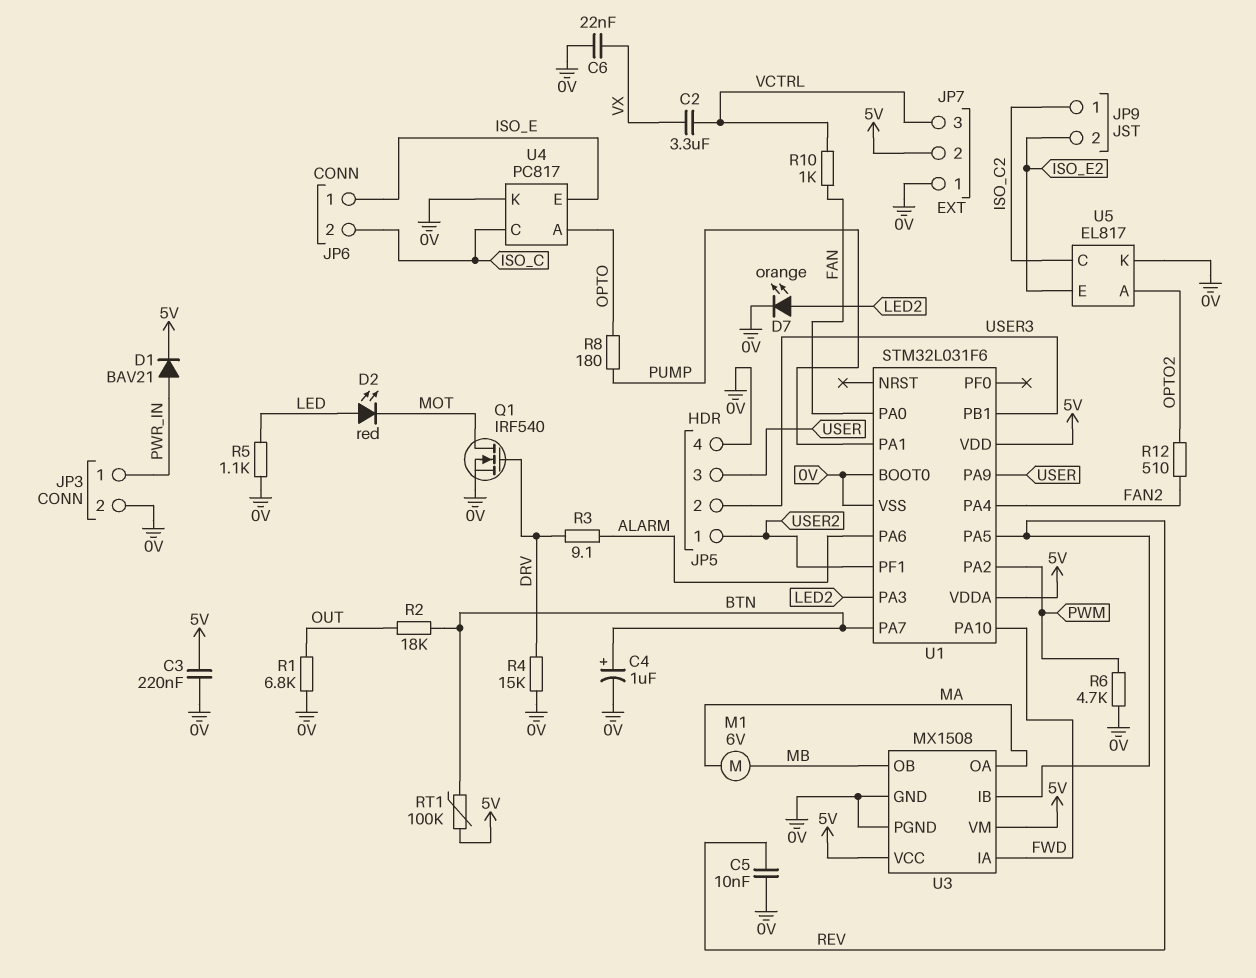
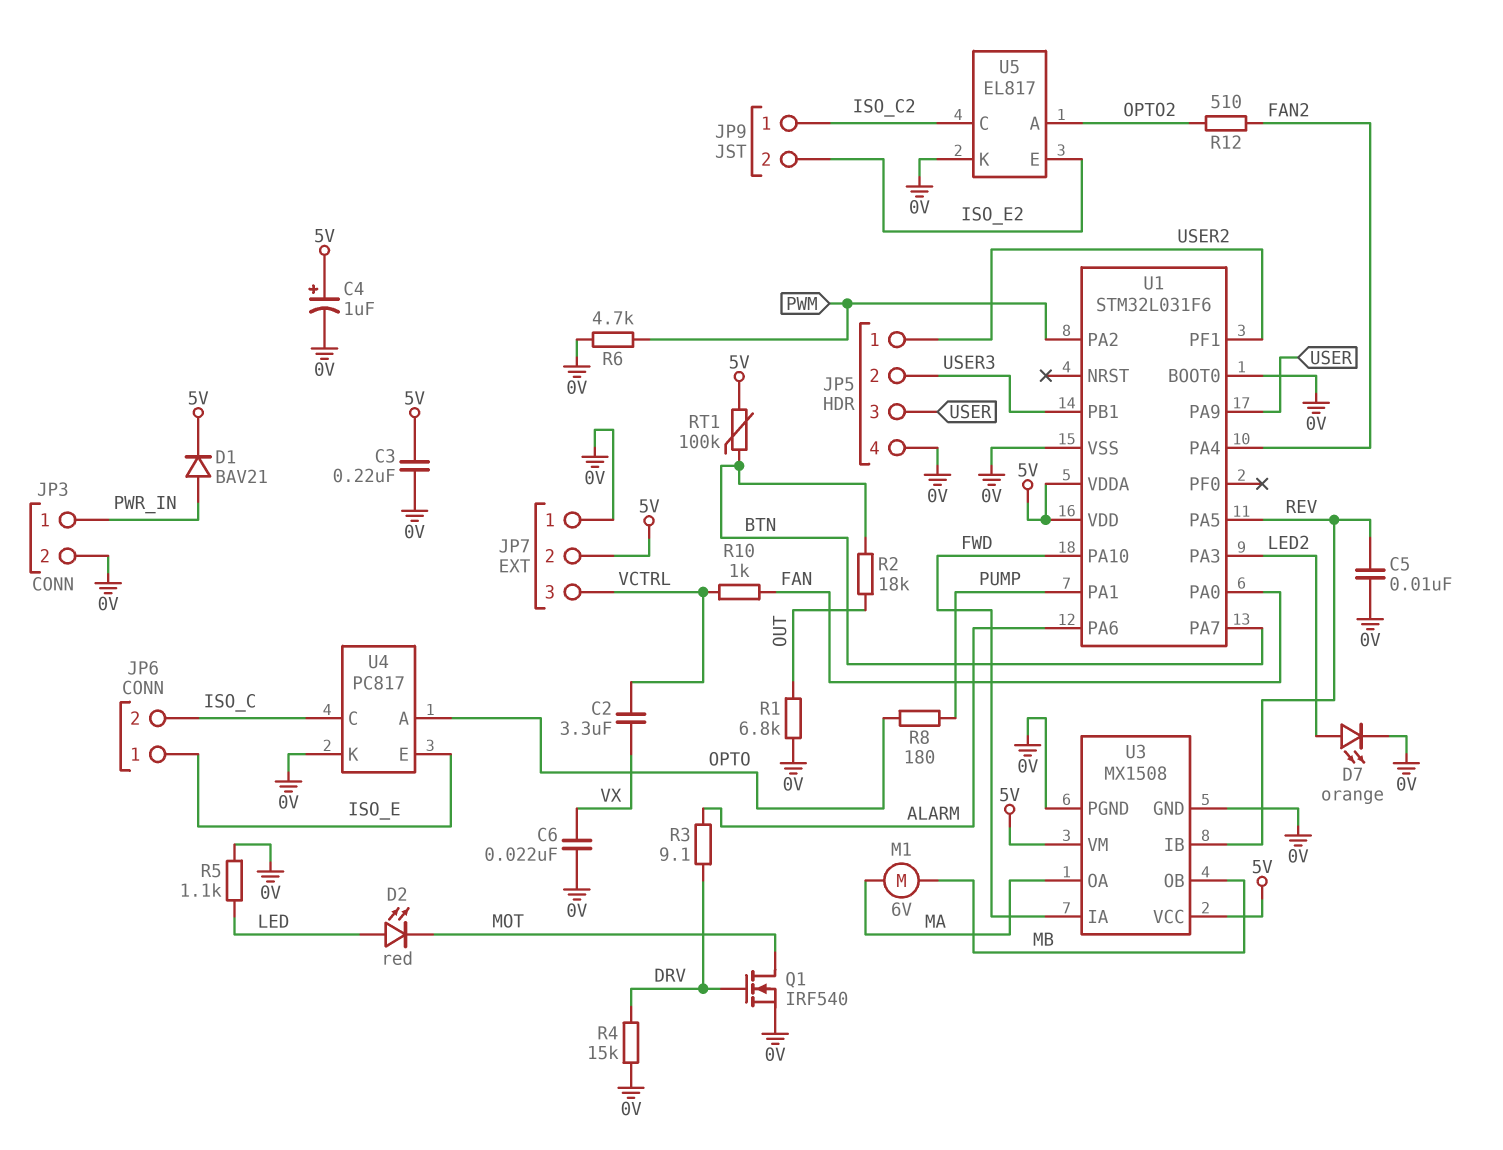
C4: 1uF (plus BTN, minus 0V) -> 1uF (plus 5V, minus 0V)

